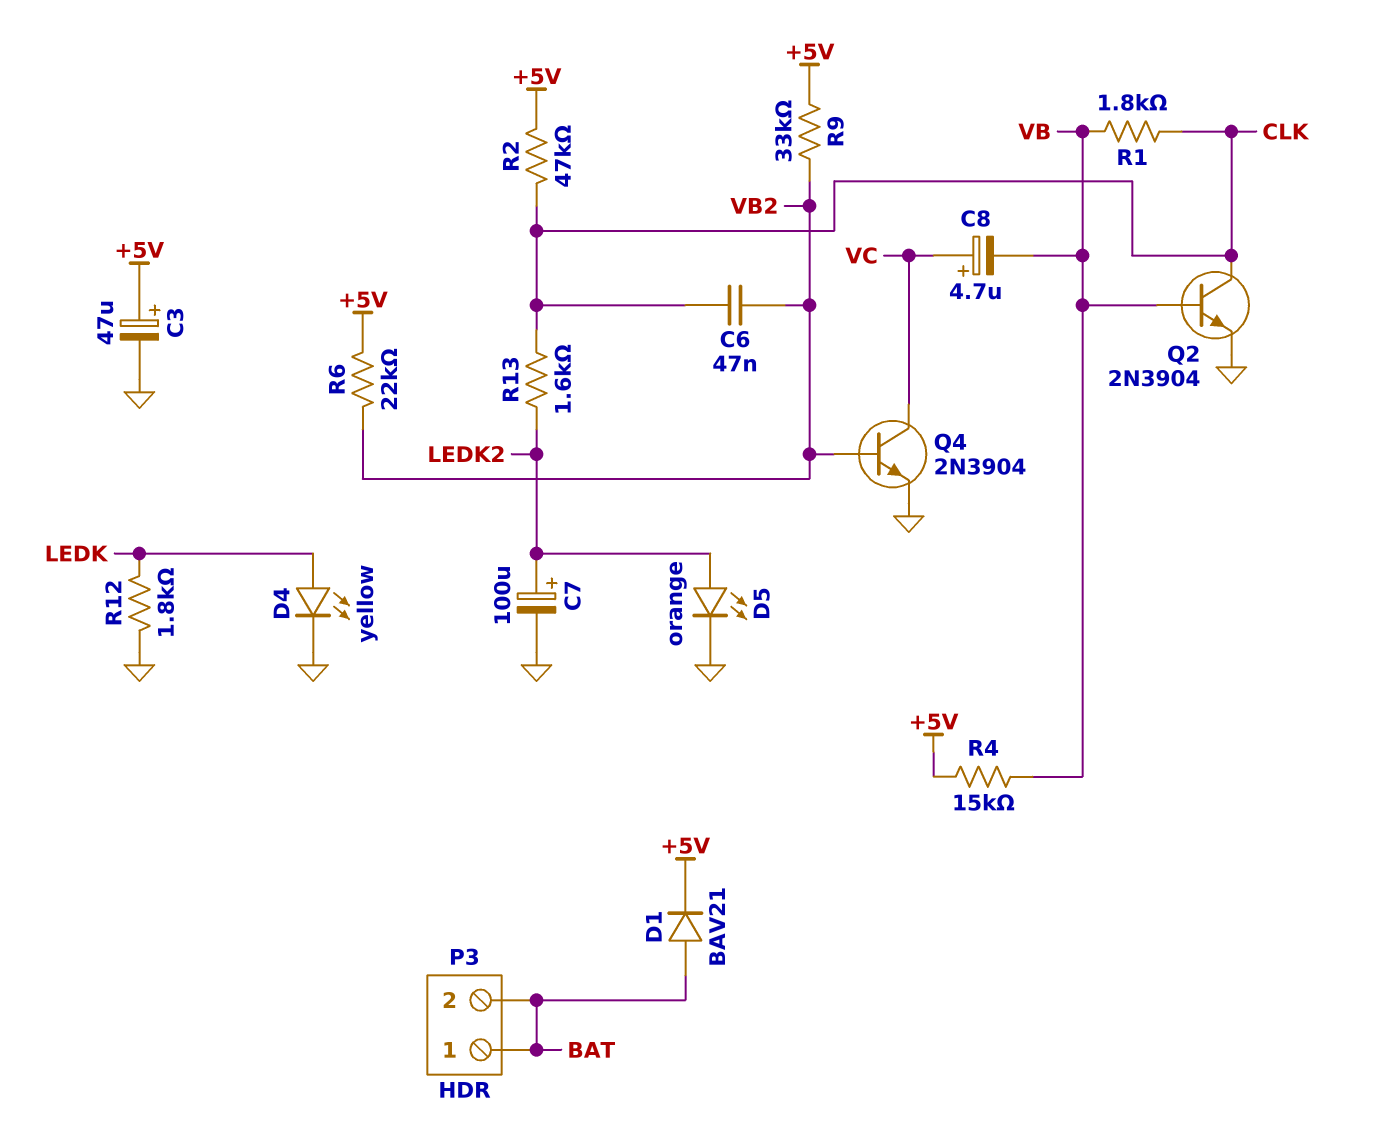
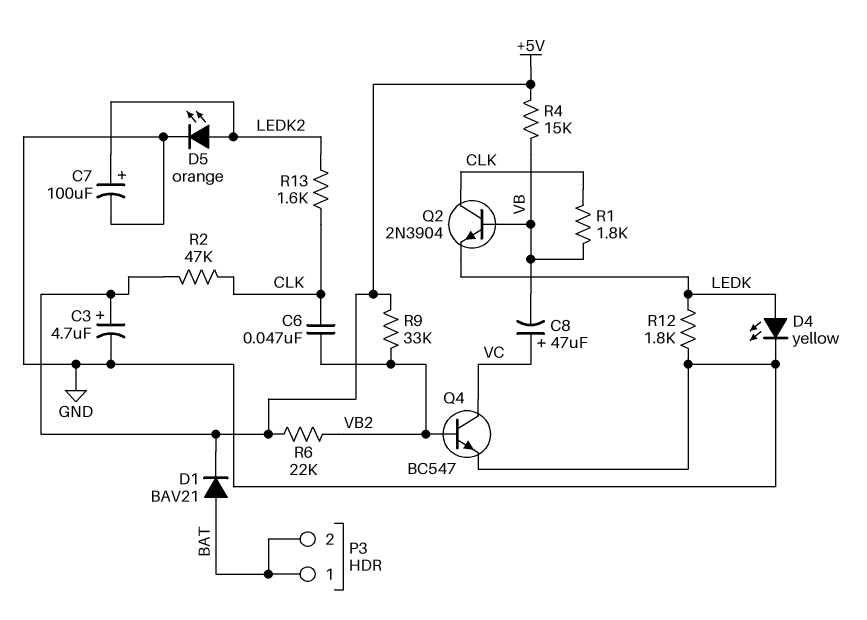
C3: 47uF (plus +5V, minus GND) -> 4.7uF (plus +5V, minus GND)
C8: 4.7uF (plus VC, minus VB) -> 47uF (plus VC, minus VB)
Q2: NPN 2N3904 (B VB, C CLK, E GND) -> NPN 2N3904 (B VB, C CLK, E LEDK)
Q4: NPN 2N3904 (B VB2, C VC, E GND) -> NPN BC547 (B VB2, C VC, E GND)

